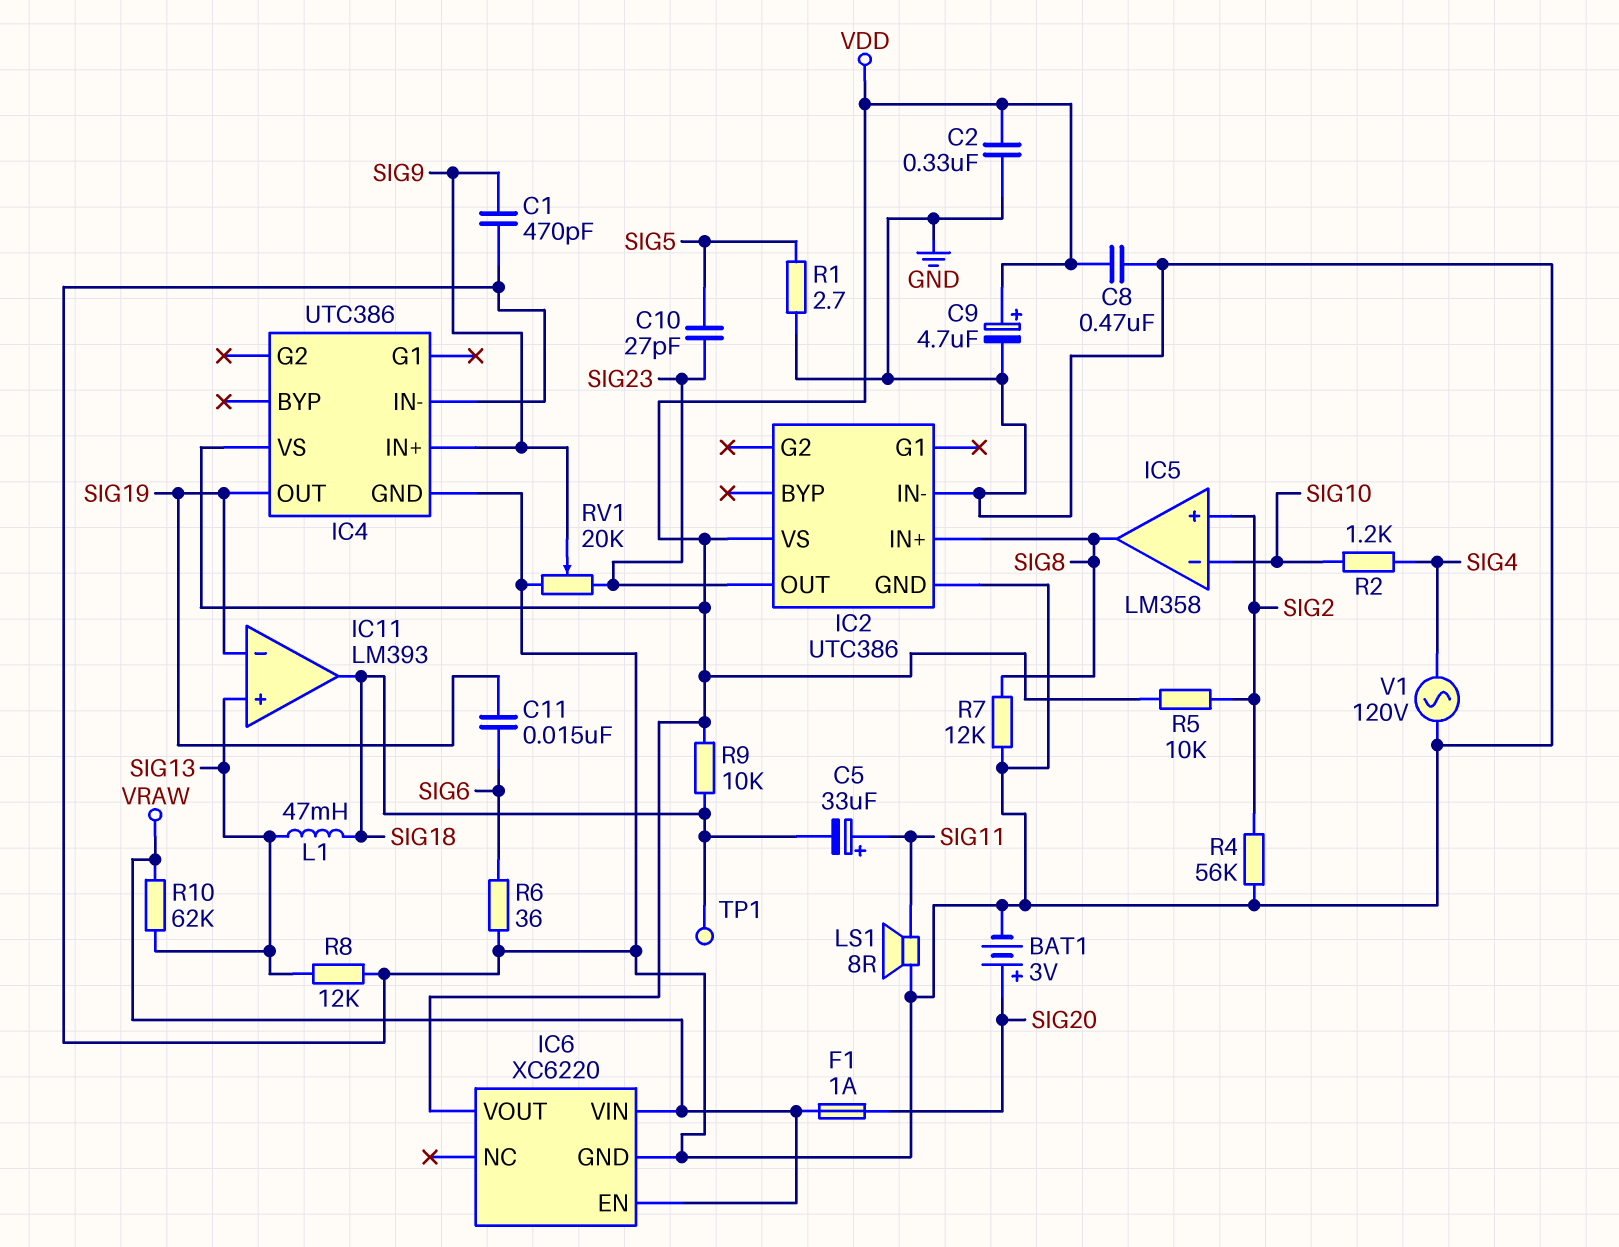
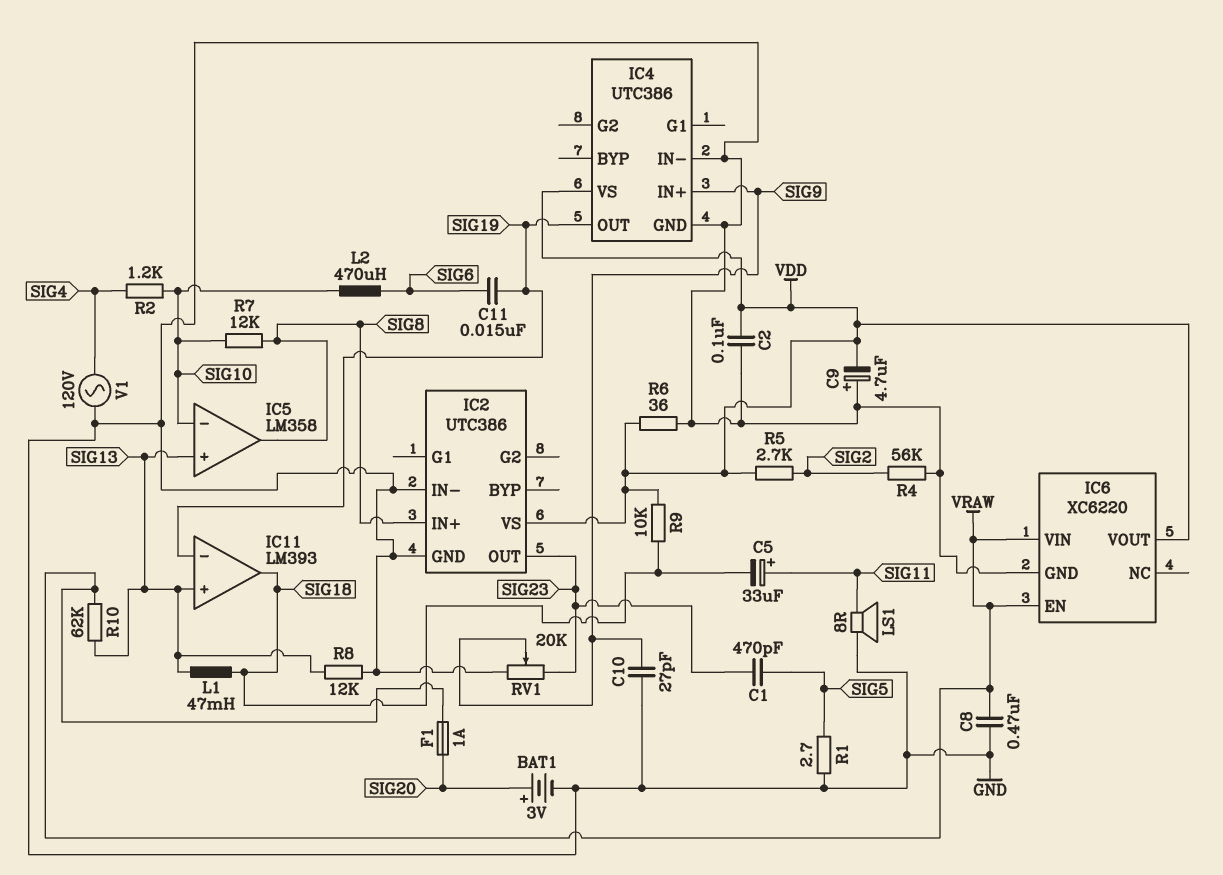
C1: 470pF (GND, SIG9) -> 470pF (SIG5, SIG23)
C2: 330nF (GND, VDD) -> 100nF (GND, VDD)
C8: 470nF (GND, VDD) -> 470nF (GND, VRAW)
C9: 4.7uF (plus VDD, minus GND) -> 4.7uF (plus GND, minus VDD)
C10: 27pF (SIG5, SIG23) -> 27pF (GND, SIG9)
IC5 pin in+: SIG2 -> SIG13
L2: none -> 470uH (SIG6, SIG10)
R5: 10k (SIG2, VDD) -> 2.7k (SIG2, VDD)
R6: 36 (GND, SIG6) -> 36 (GND, VDD)
R7: 12k (GND, SIG8) -> 12k (SIG8, SIG10)
TP1: test point (SIG18) -> none

